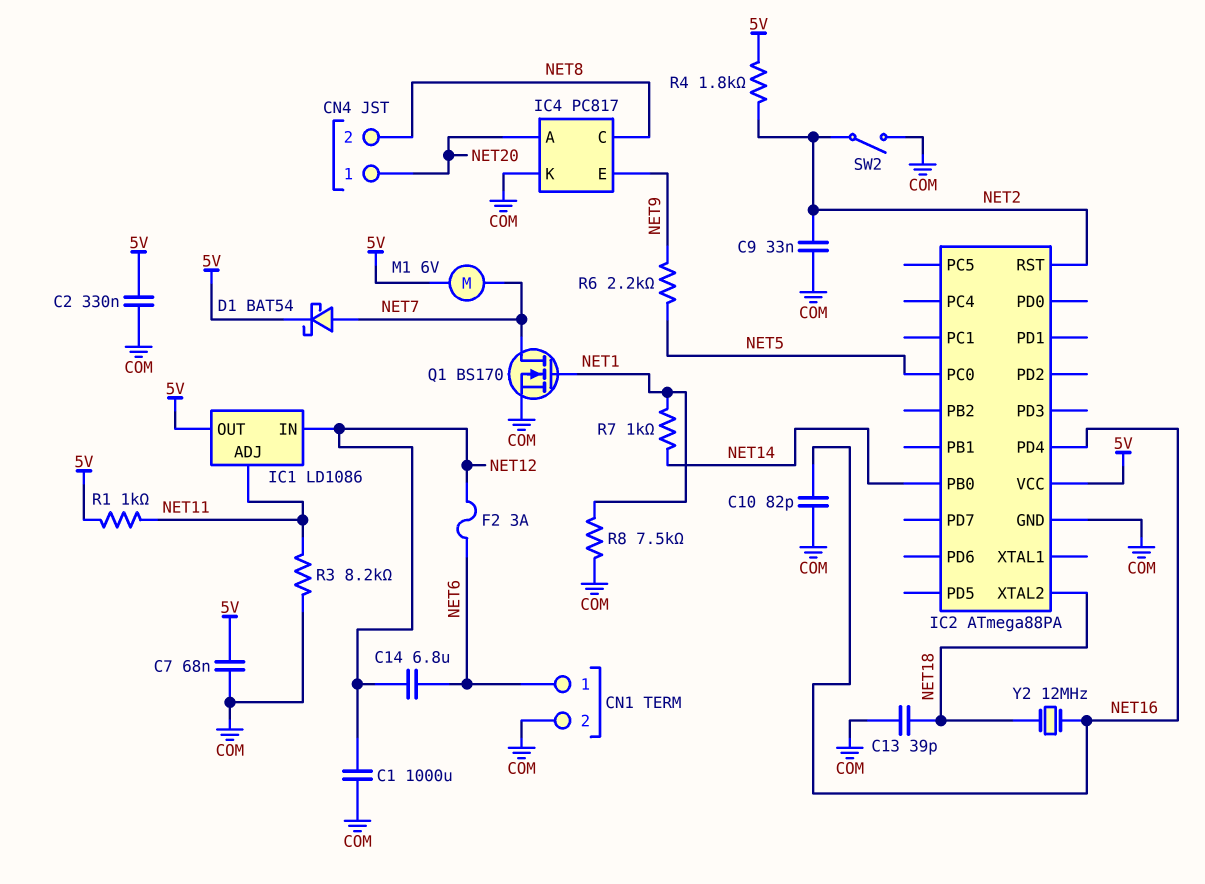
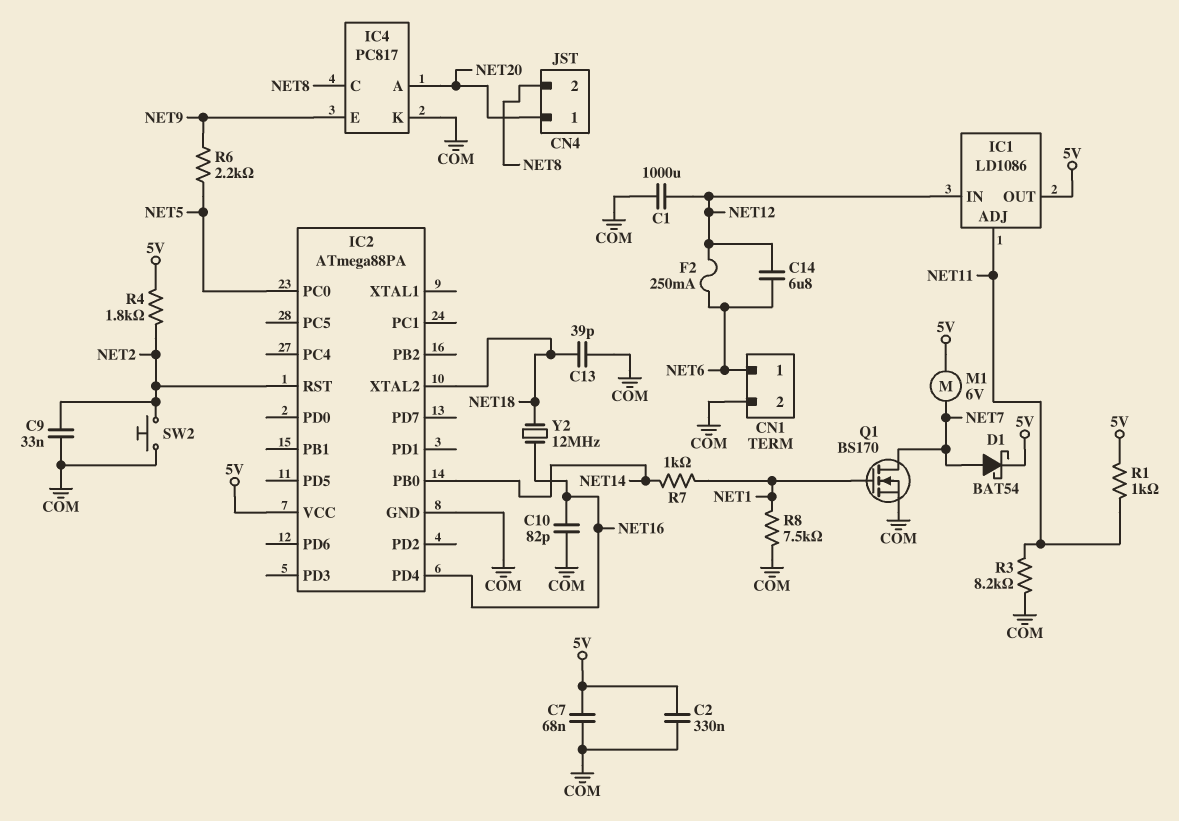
F2: 3A (NET6, NET12) -> 250mA (NET6, NET12)
SW2: switch (COM, NET2) -> button (COM, NET2)

